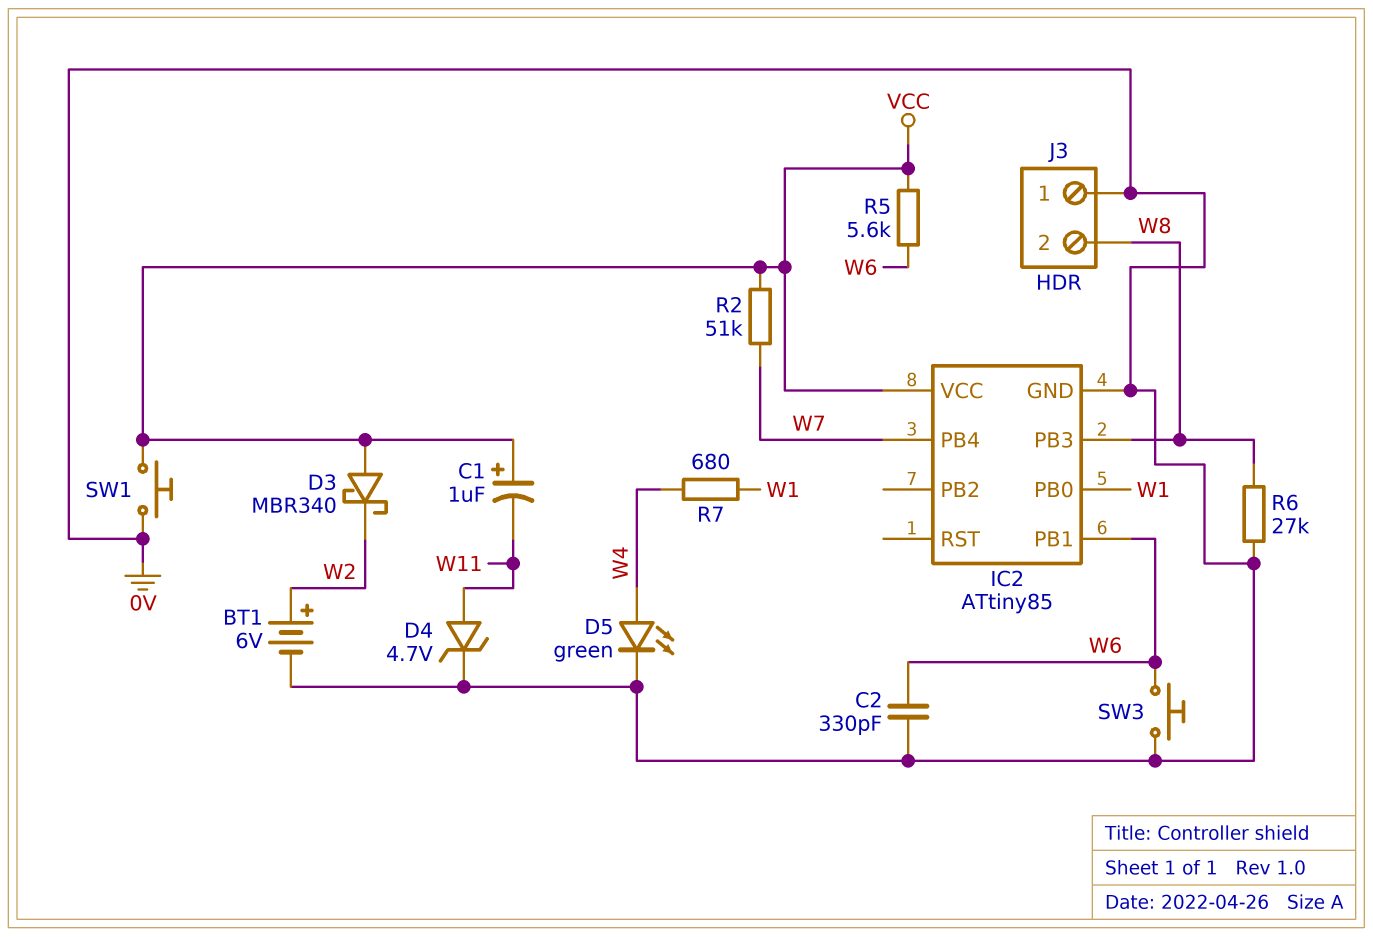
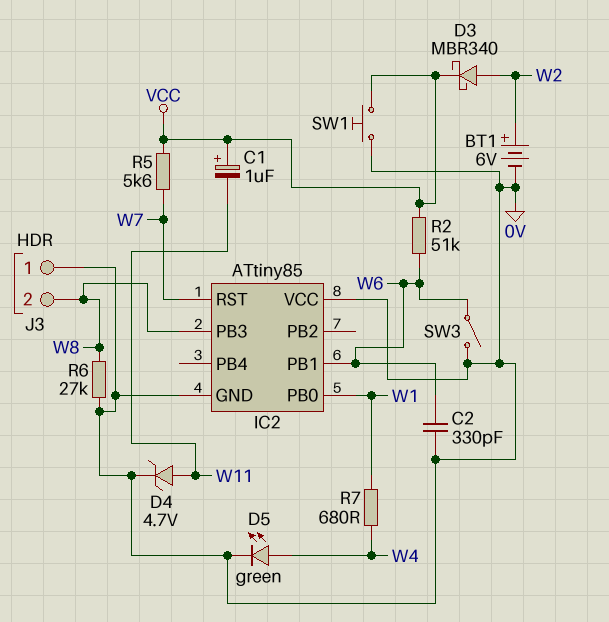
D3: schottky MBR340 (A VCC, K W2) -> schottky MBR340 (A W2, K VCC)
IC2 pin PB4: W7 -> none
IC2 pin RST: none -> W7
IC2 pin VCC: VCC -> 0V
R2: 51k (VCC, W7) -> 51k (VCC, W6)
R5: 5.6k (VCC, W6) -> 5.6k (VCC, W7)
SW3: button (0V, W6) -> switch (0V, W6)

